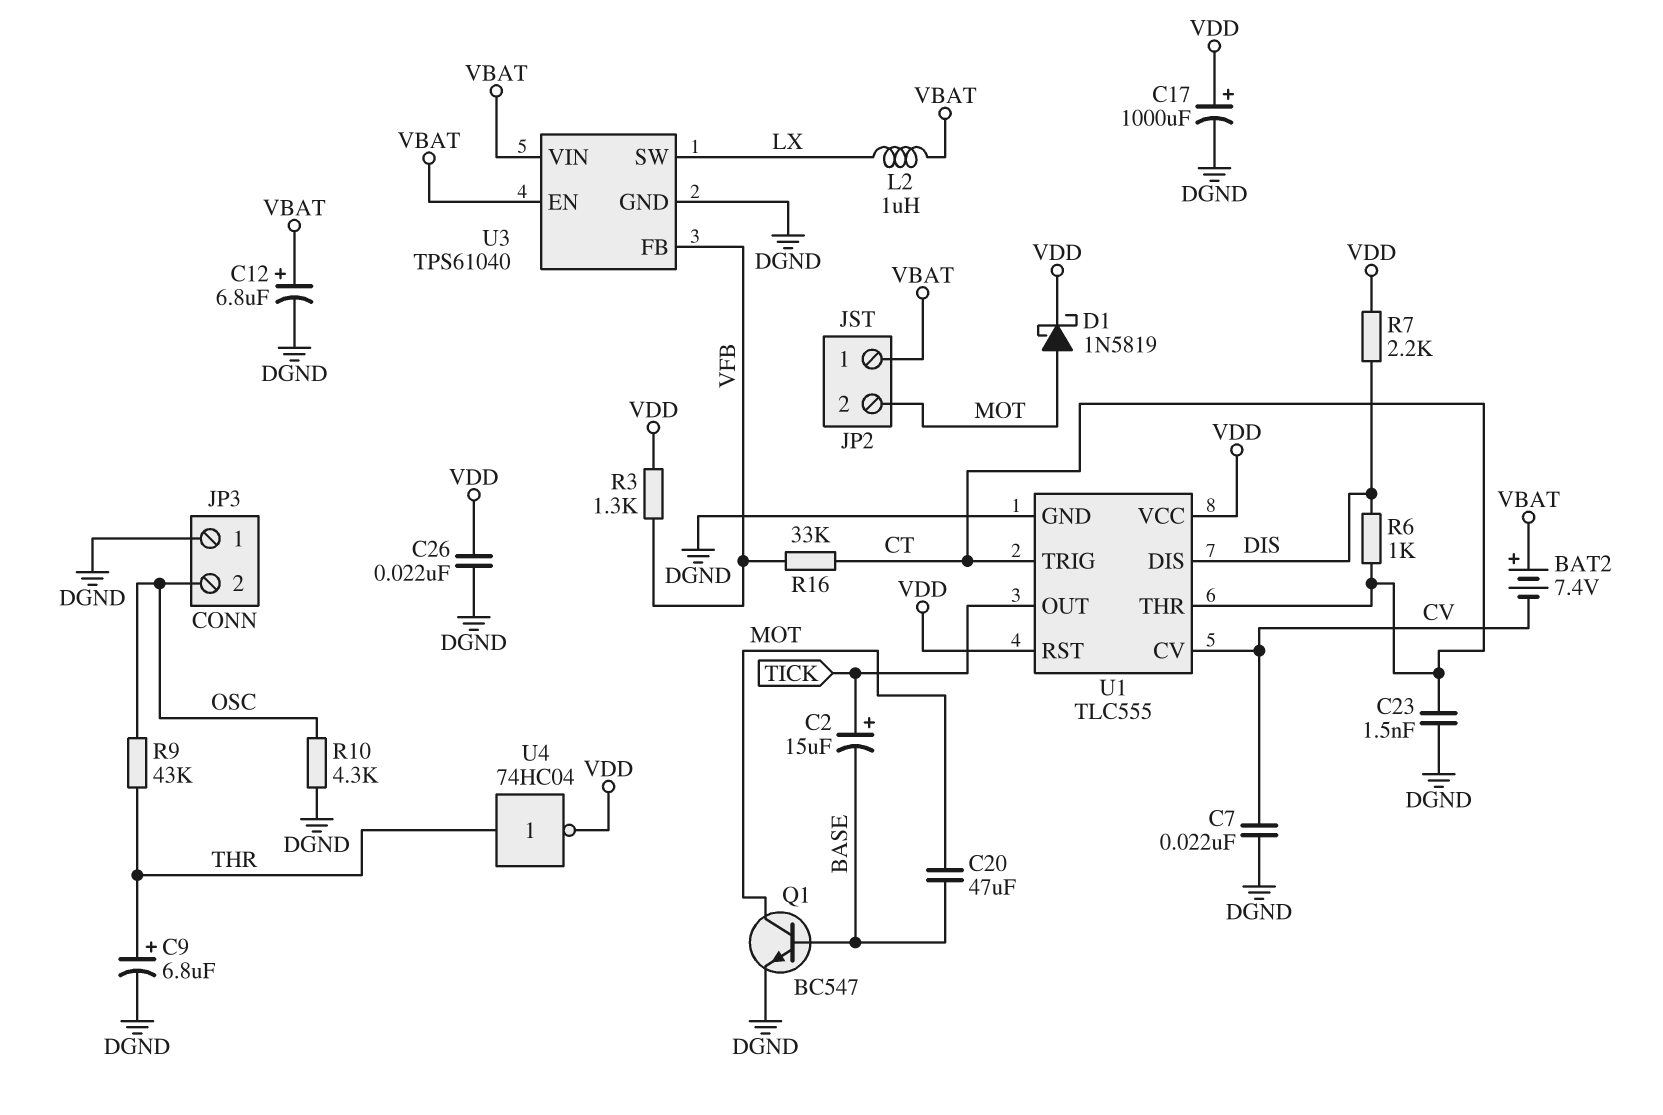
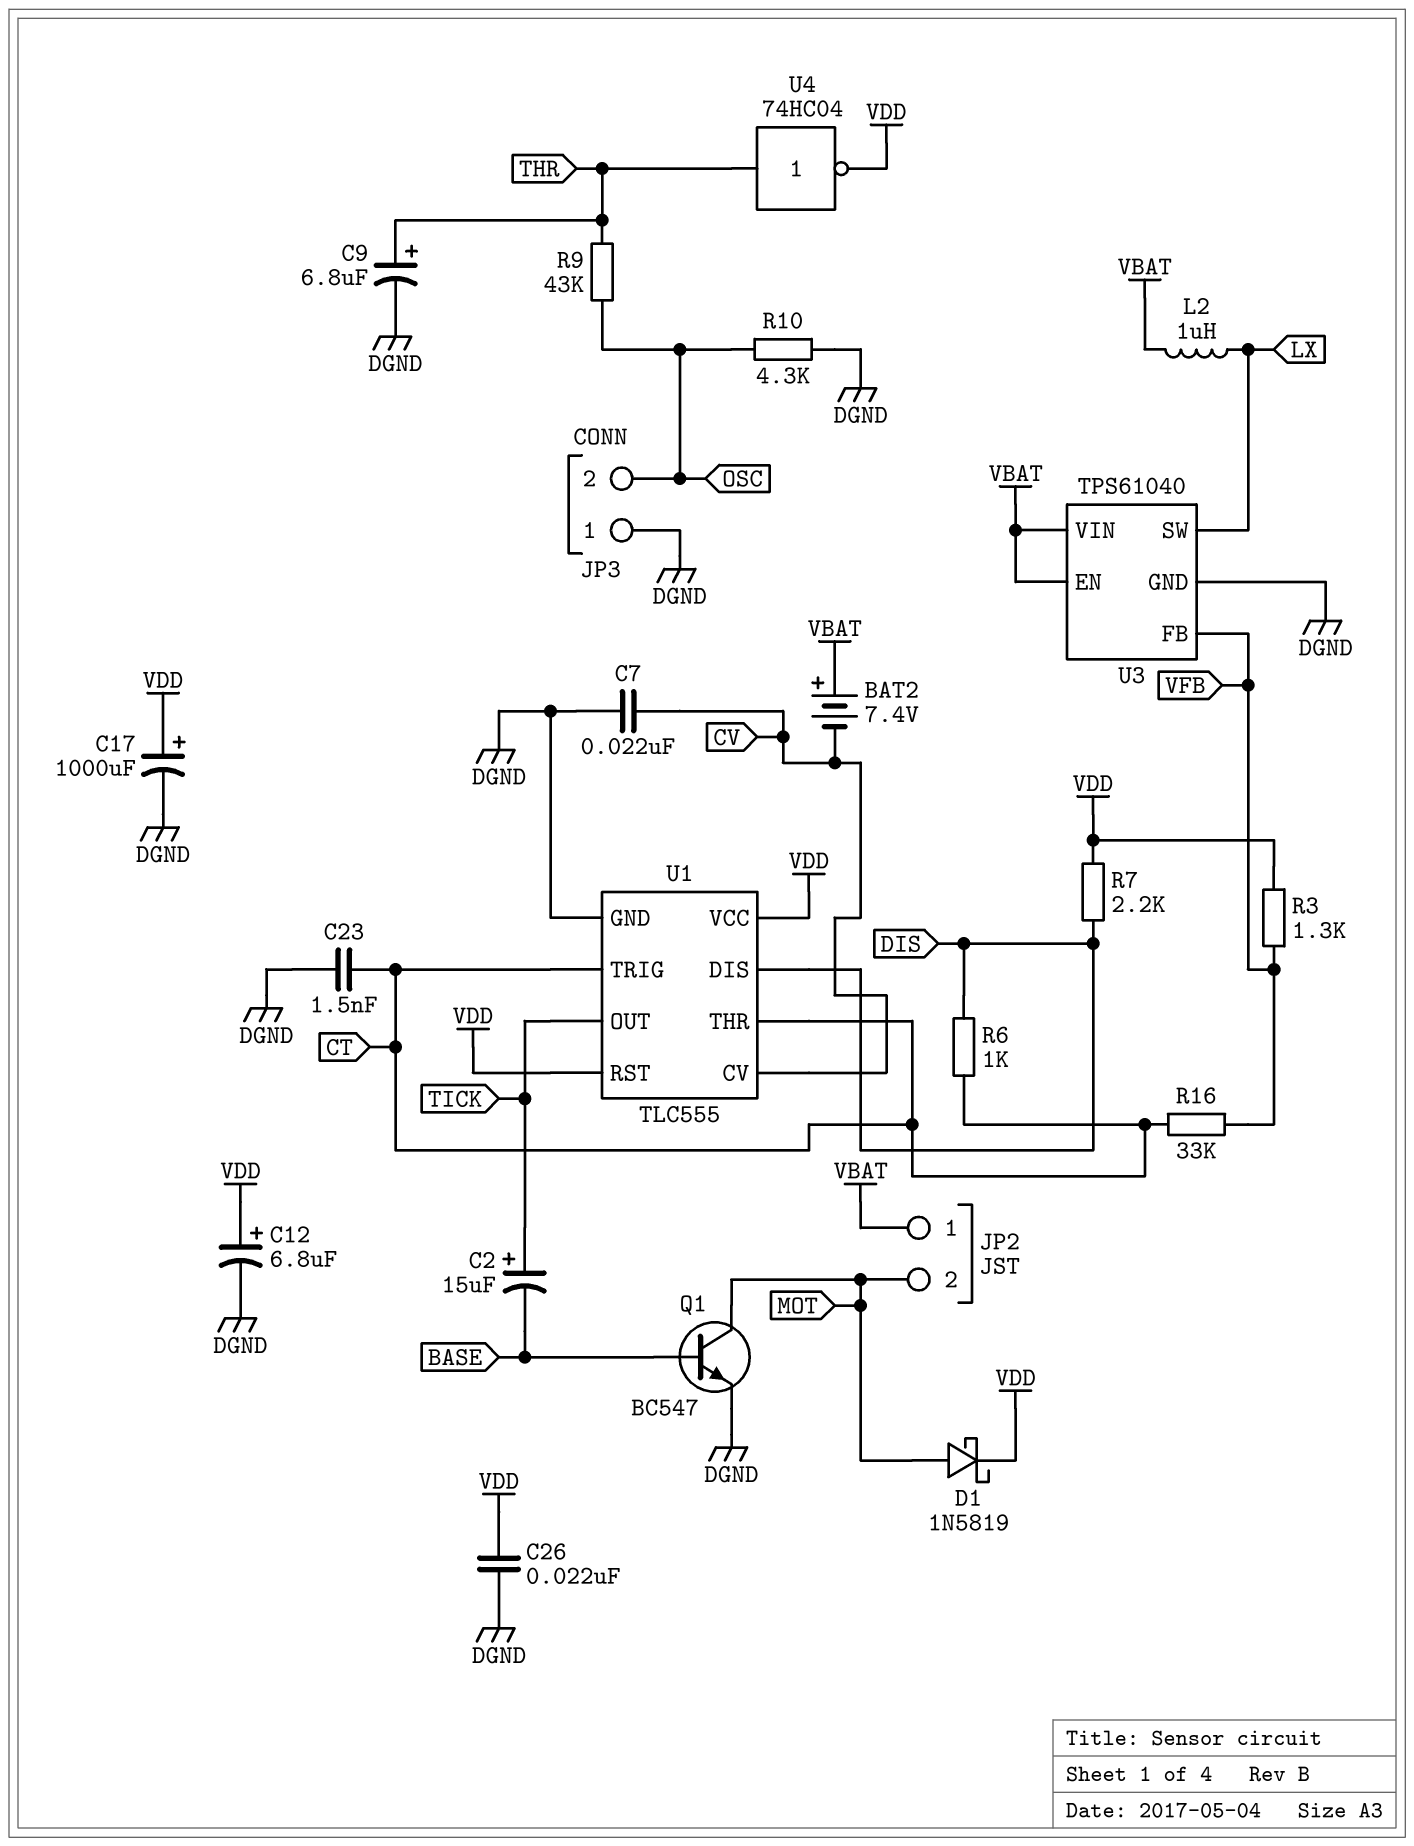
C12: 6.8uF (plus VBAT, minus DGND) -> 6.8uF (plus VDD, minus DGND)
C20: 47uF (BASE, MOT) -> none

